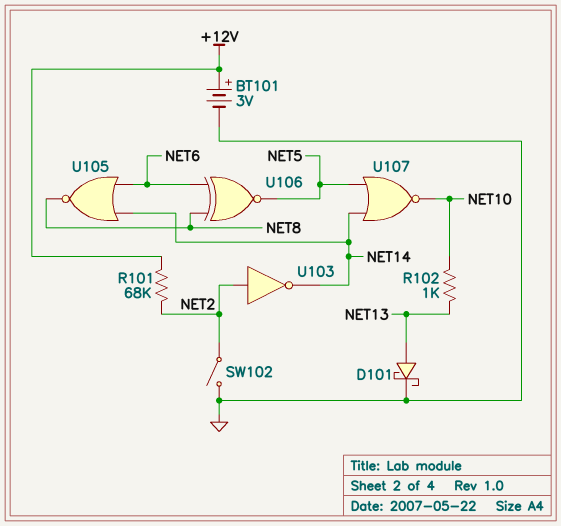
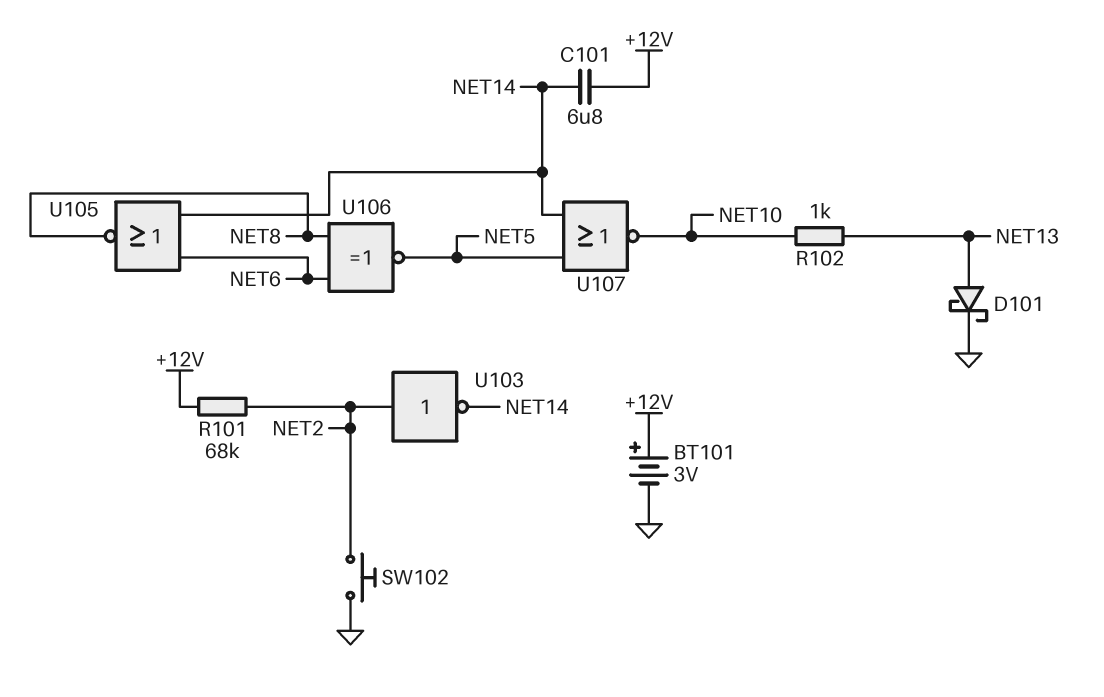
C101: none -> 6.8uF (+12V, NET14)
SW102: switch (GND, NET2) -> button (GND, NET2)

